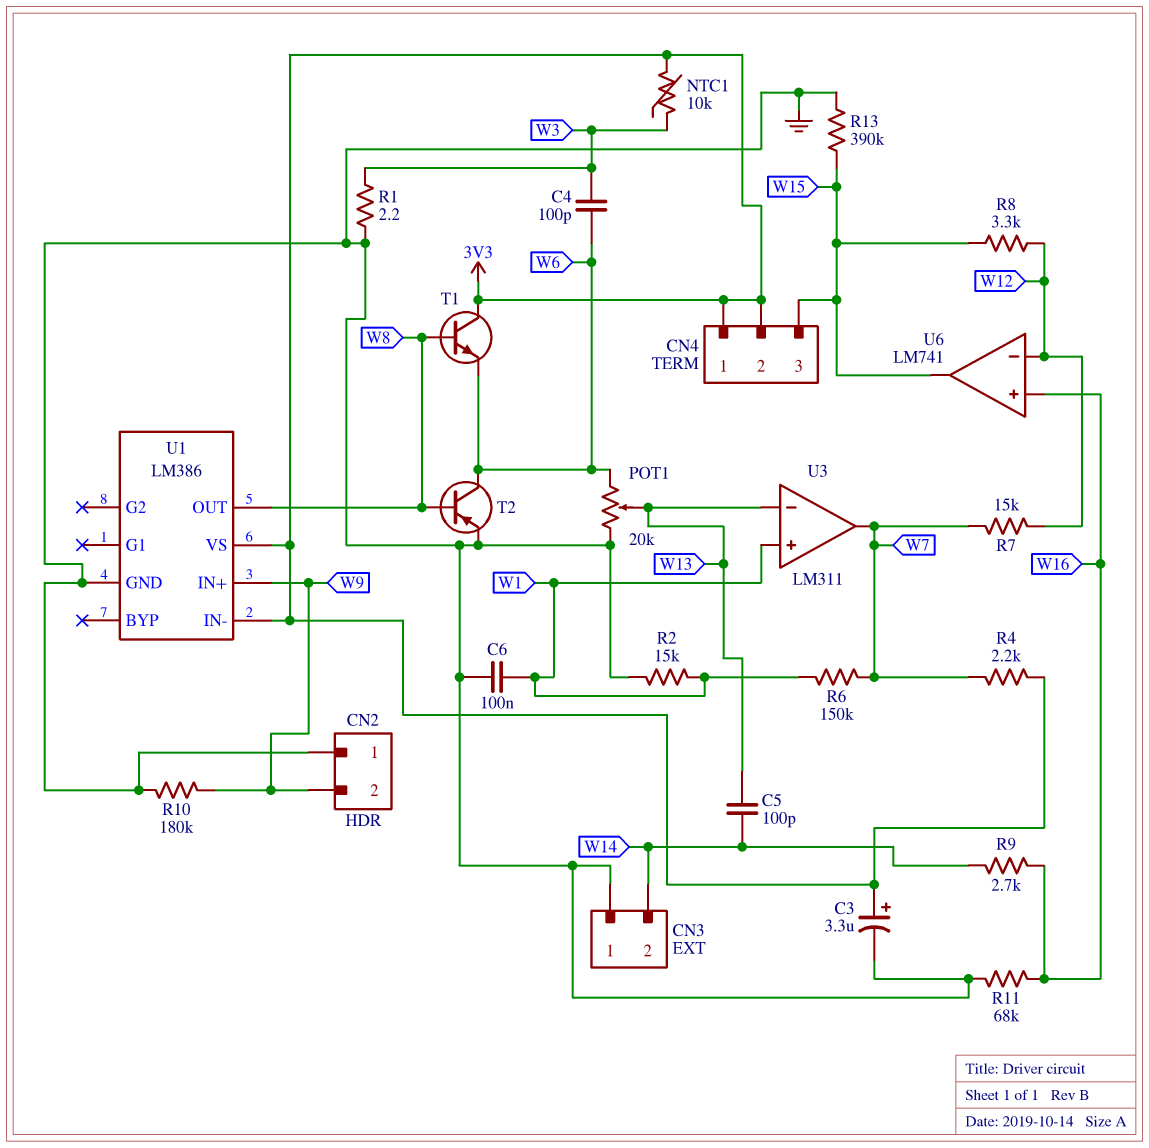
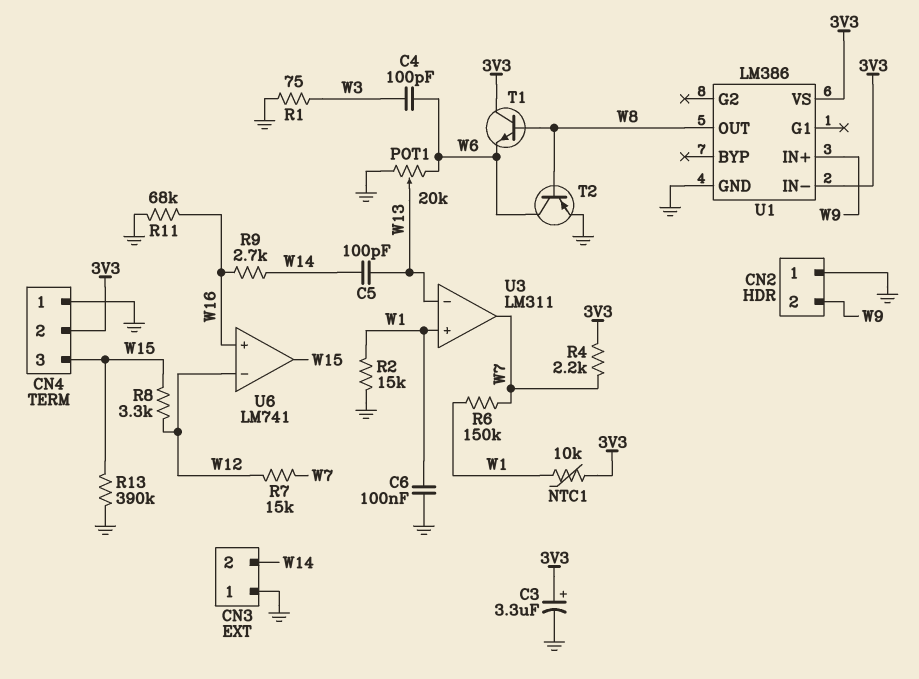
CN4 pin 1: 3V3 -> GND
NTC1: 10k (3V3, W3) -> 10k (3V3, W1)
R1: 2.2 (GND, W3) -> 75 (GND, W3)
R10: 180k (GND, W9) -> none

